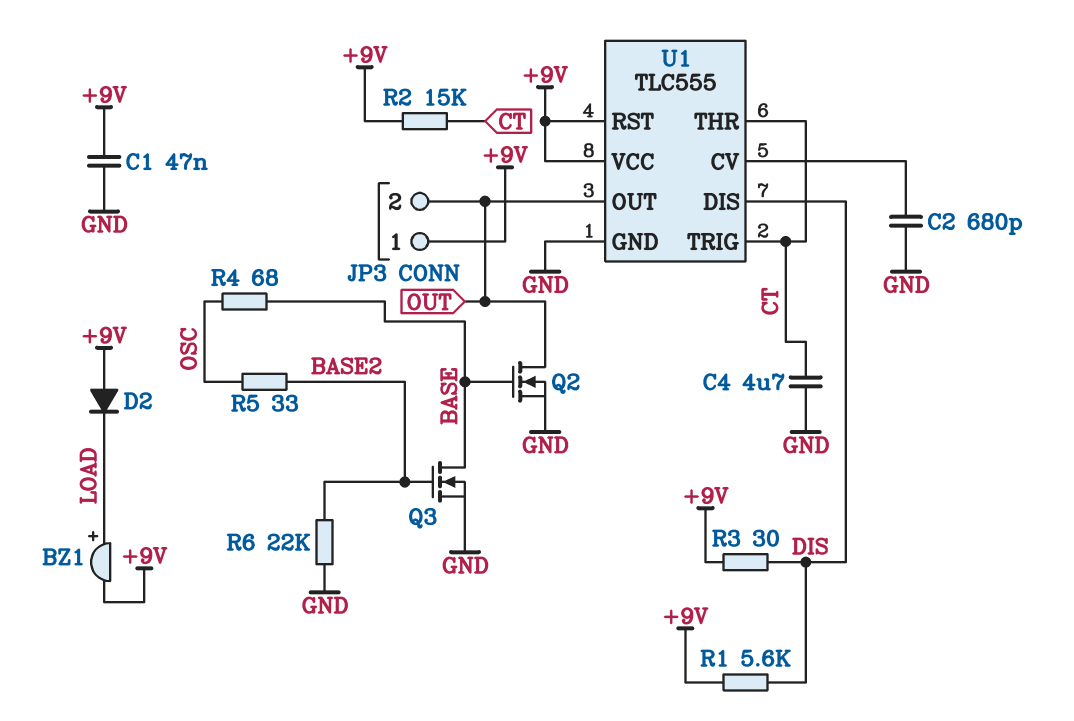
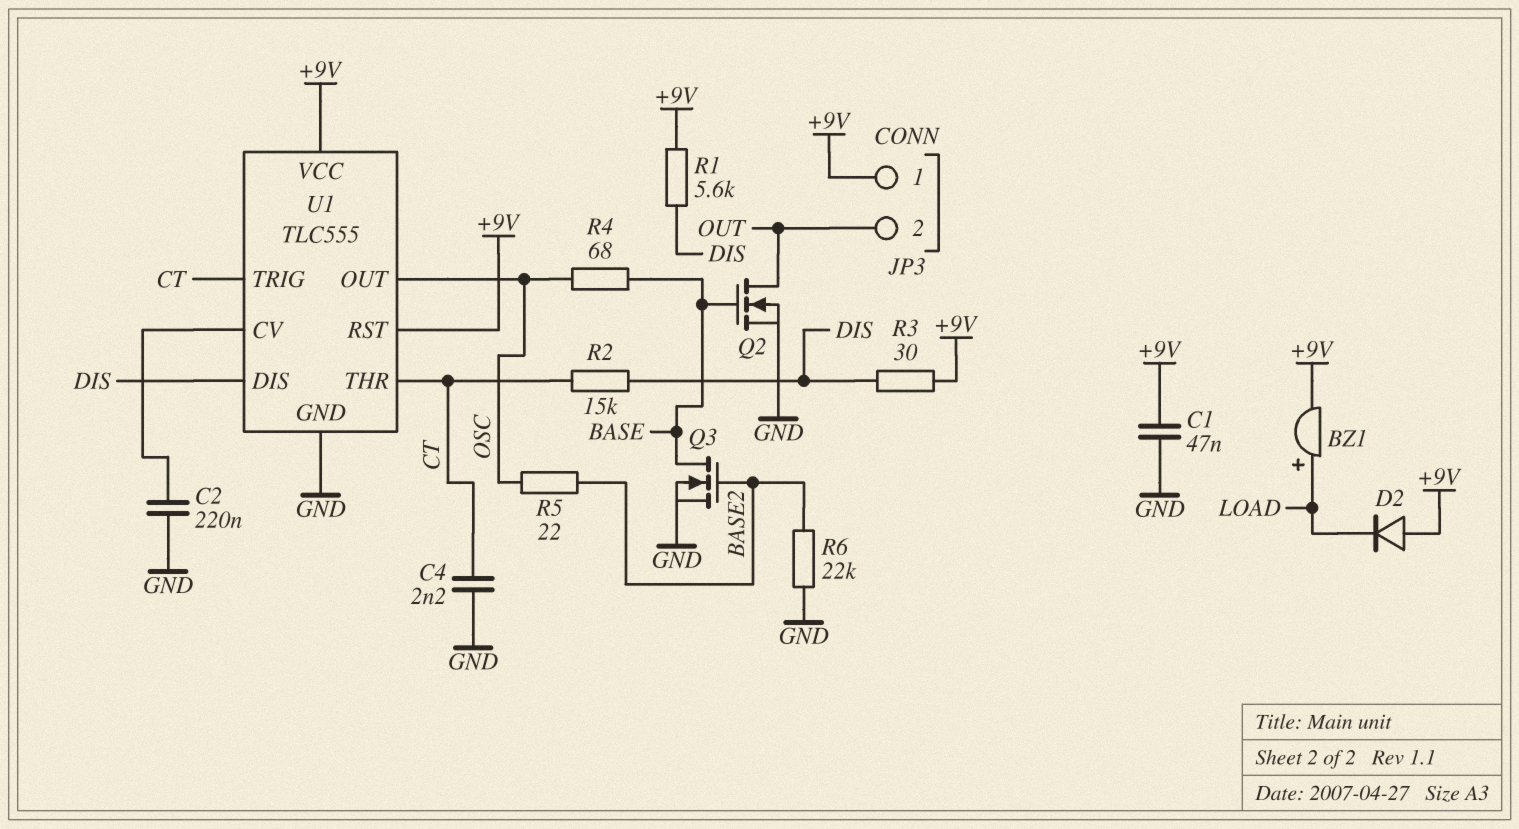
C2: 680pF (GND, U1/CV) -> 220nF (GND, U1/CV)
C4: 4.7uF (CT, GND) -> 2.2nF (CT, GND)
R2: 15k (+9V, CT) -> 15k (CT, DIS)
R5: 33 (BASE2, OSC) -> 22 (BASE2, OSC)
U1 pin OUT: OUT -> OSC

